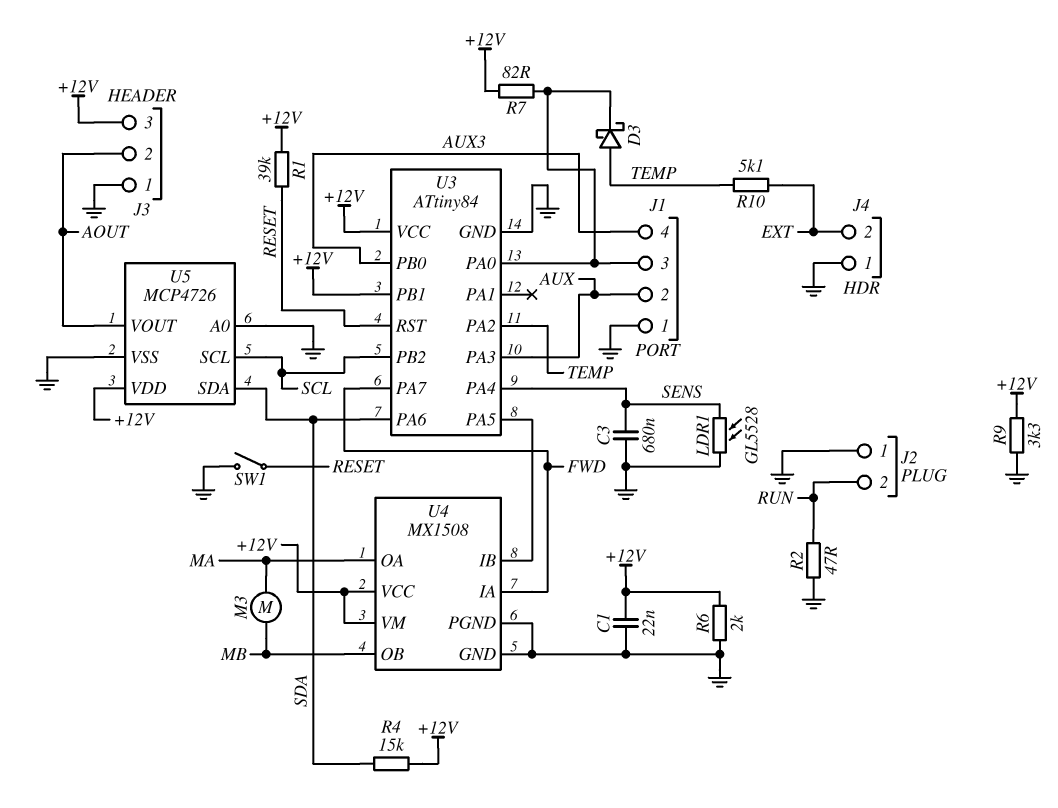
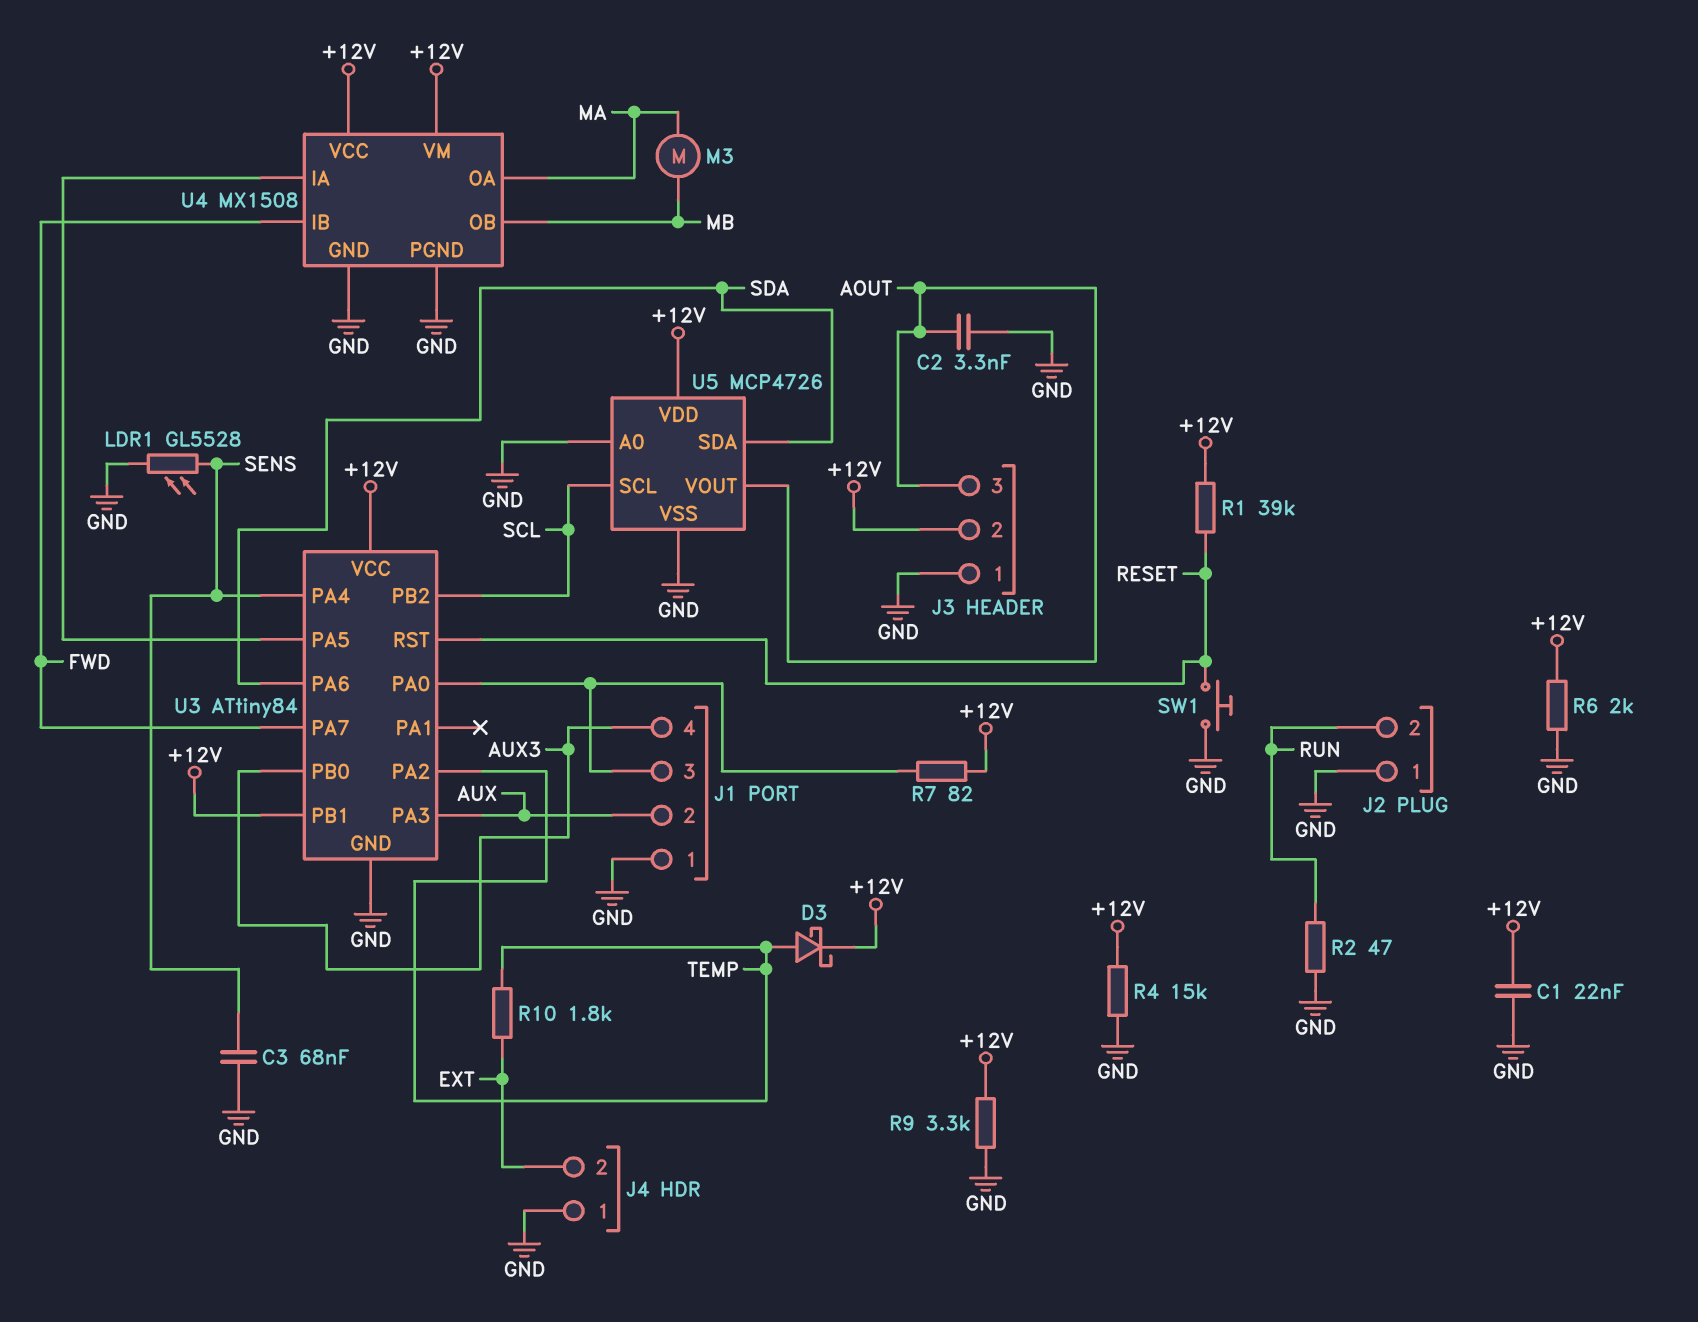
C2: none -> 3.3nF (AOUT, GND)
C3: 680nF (GND, SENS) -> 68nF (GND, SENS)
D3: schottky (A TEMP, K J1/3) -> schottky (A TEMP, K +12V)
J3 pin 2: AOUT -> +12V
J3 pin 3: +12V -> AOUT
R4: 15k (+12V, SDA) -> 15k (+12V, GND)
R10: 5.1k (EXT, TEMP) -> 1.8k (EXT, TEMP)
SW1: switch (GND, RESET) -> button (GND, RESET)
U4 pin IA: FWD -> U3/PA5
U4 pin IB: U3/PA5 -> FWD

